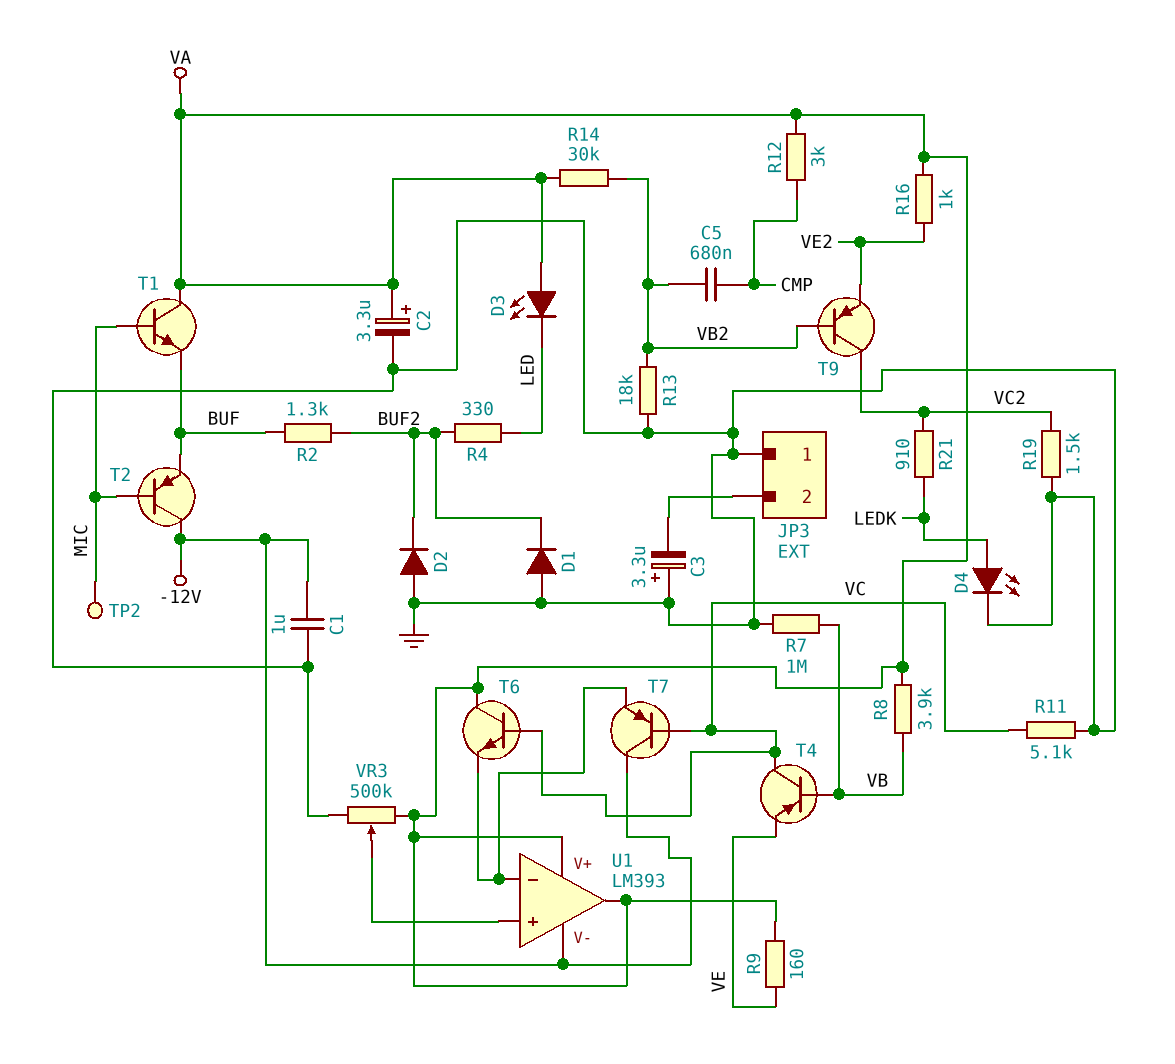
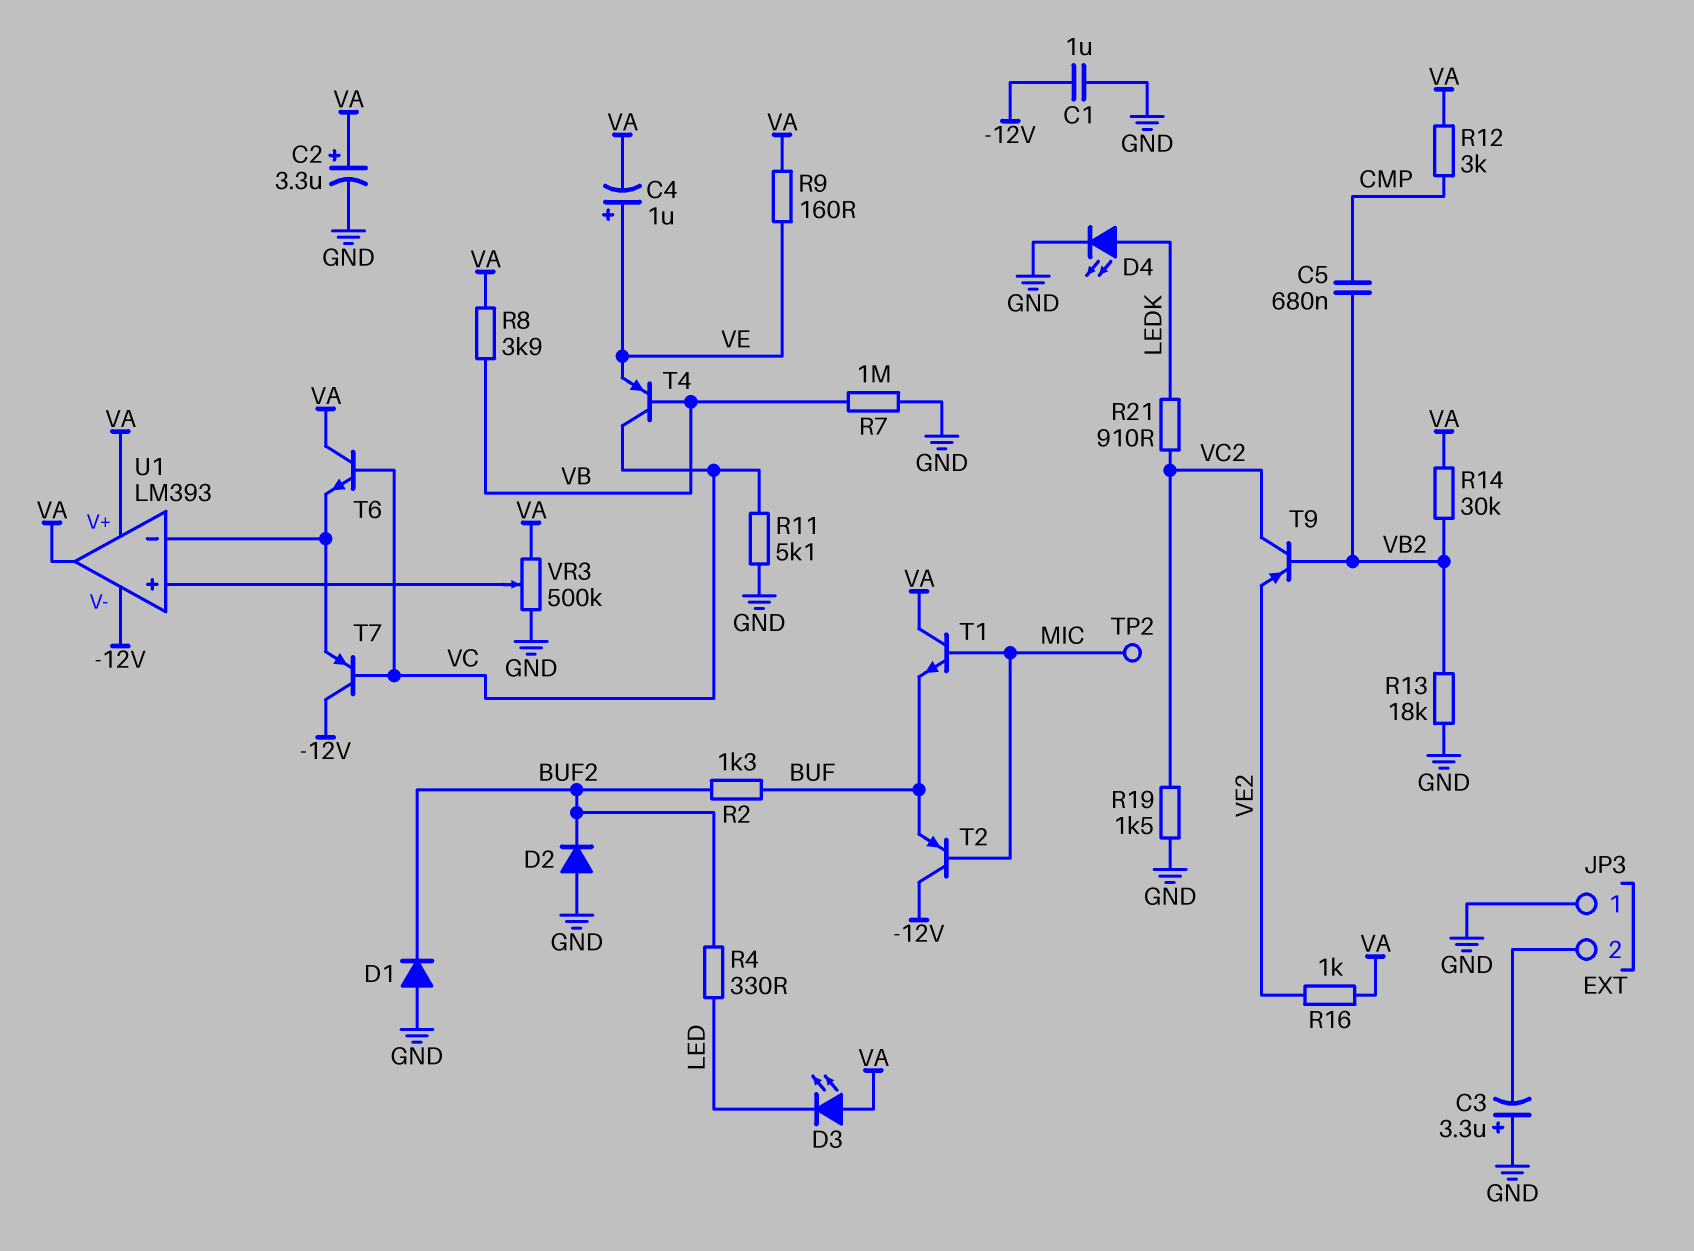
C4: none -> 1uF (plus VE, minus VA)

